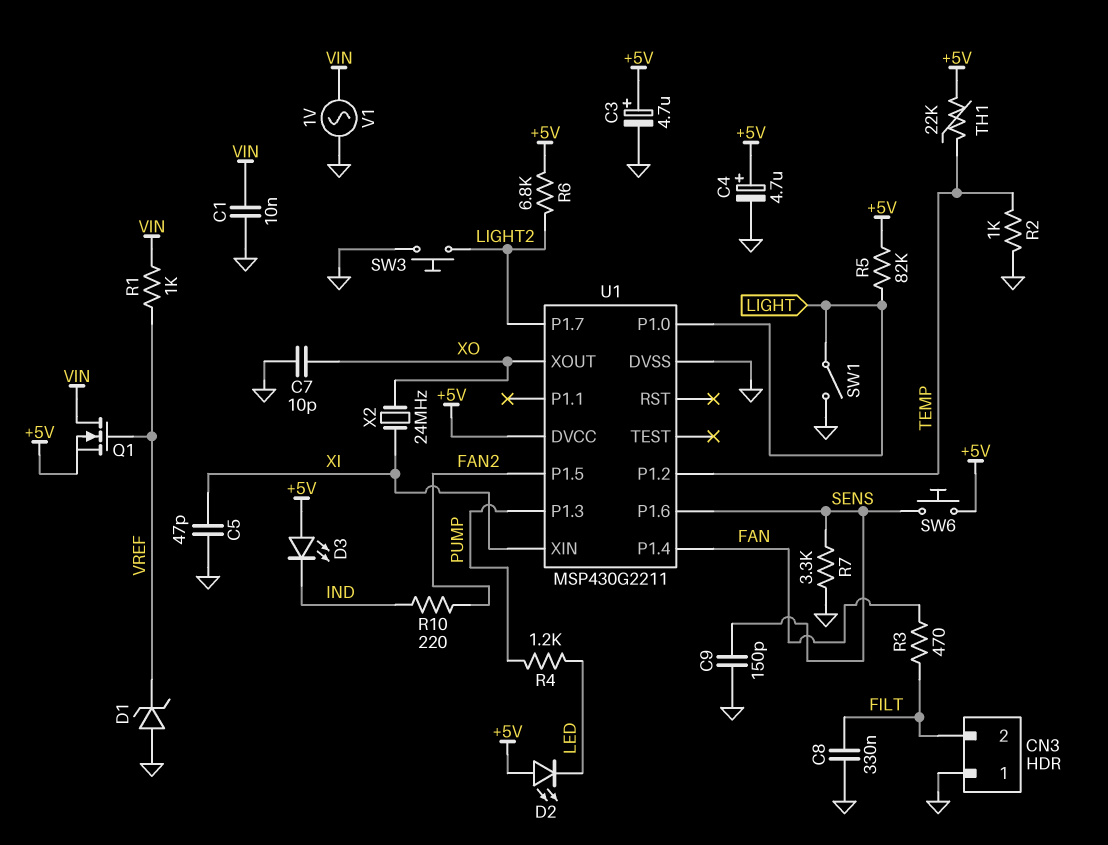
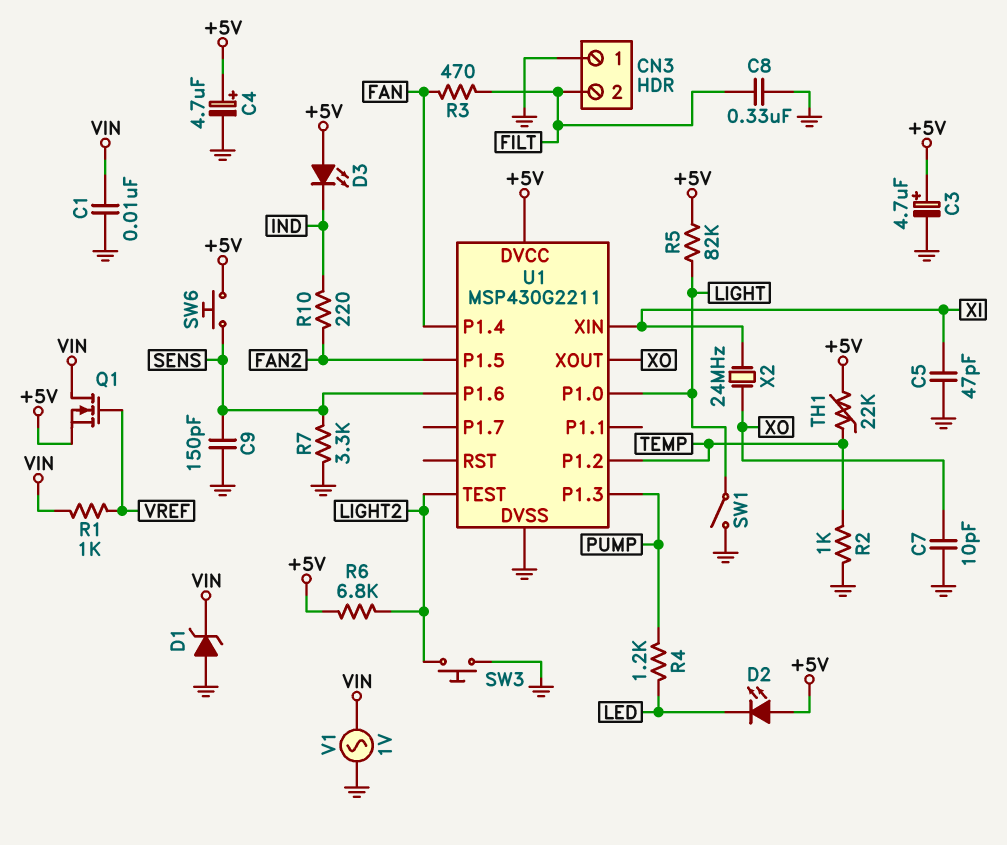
D1: zener (A GND, K VREF) -> zener (A GND, K VIN)
U1 pin P1.7: LIGHT2 -> none
U1 pin TEST: none -> LIGHT2

